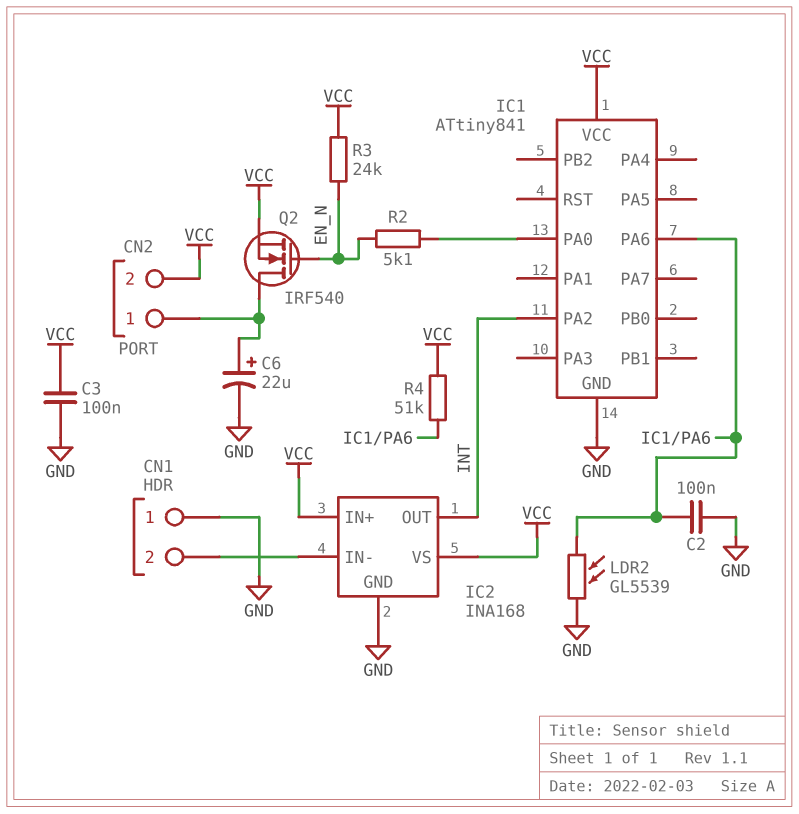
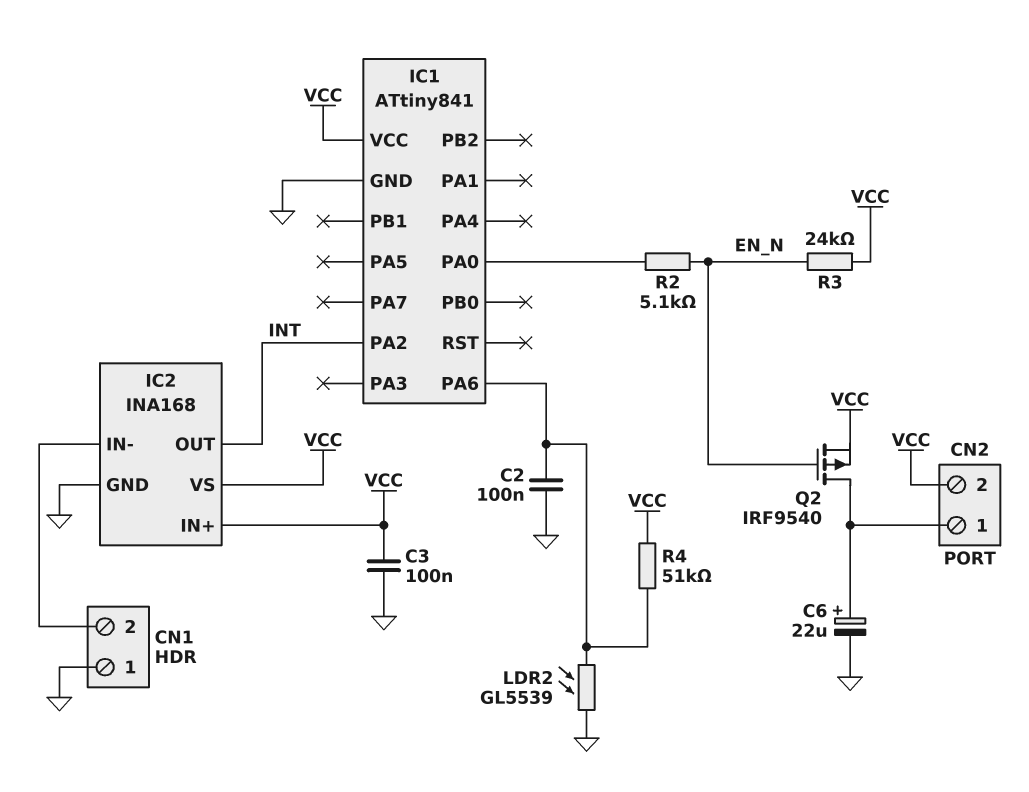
Q2: NMOS IRF540 (G EN_N, D CN2/1, S VCC) -> PMOS IRF9540 (G EN_N, D CN2/1, S VCC)

